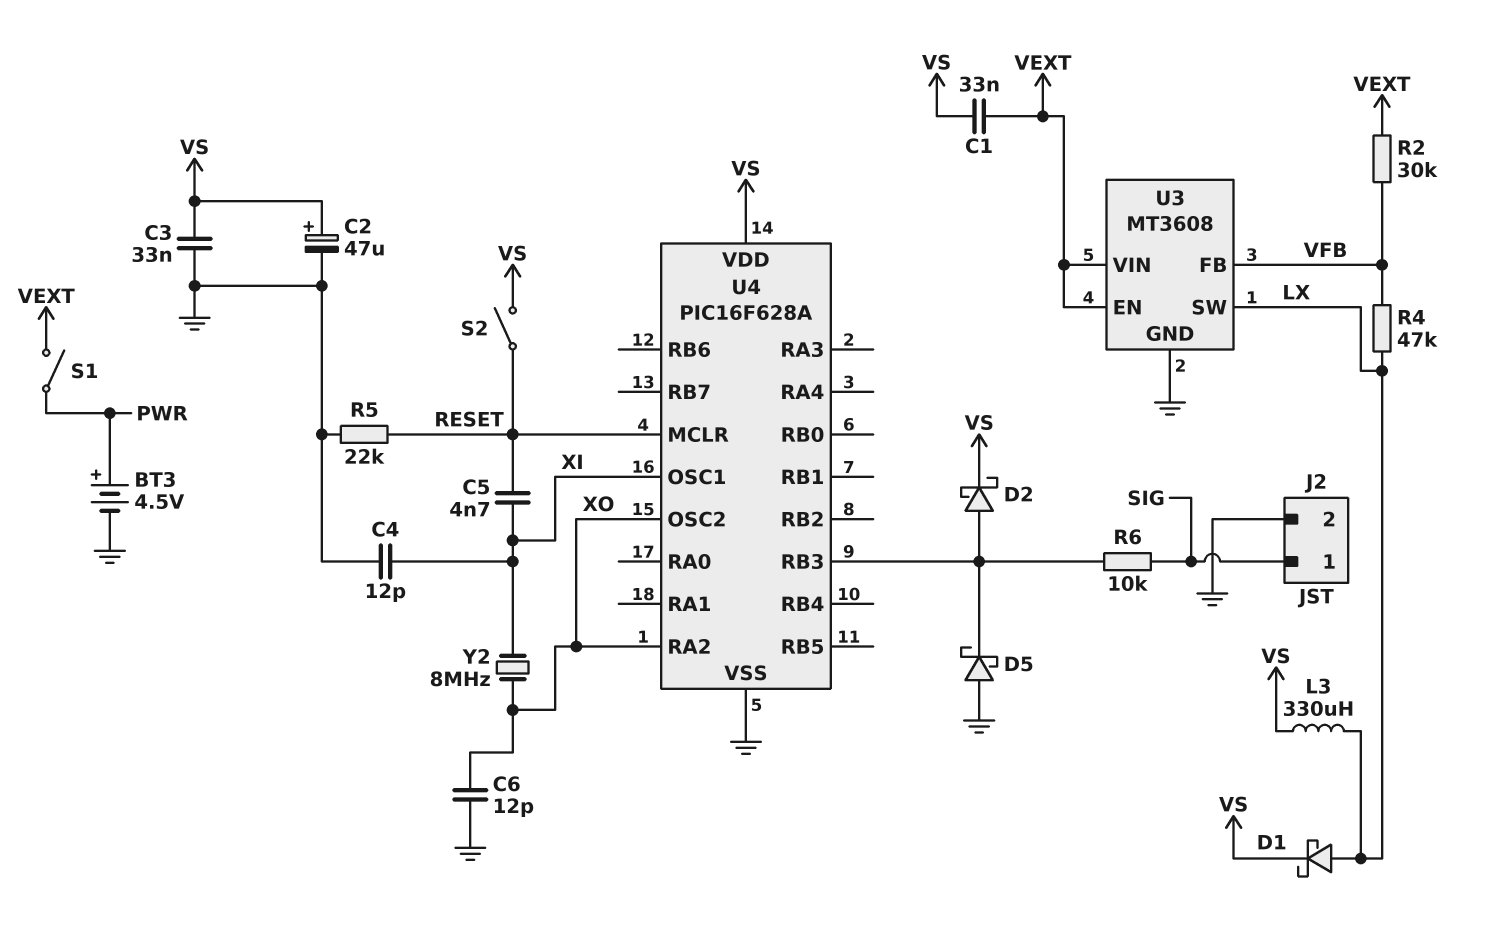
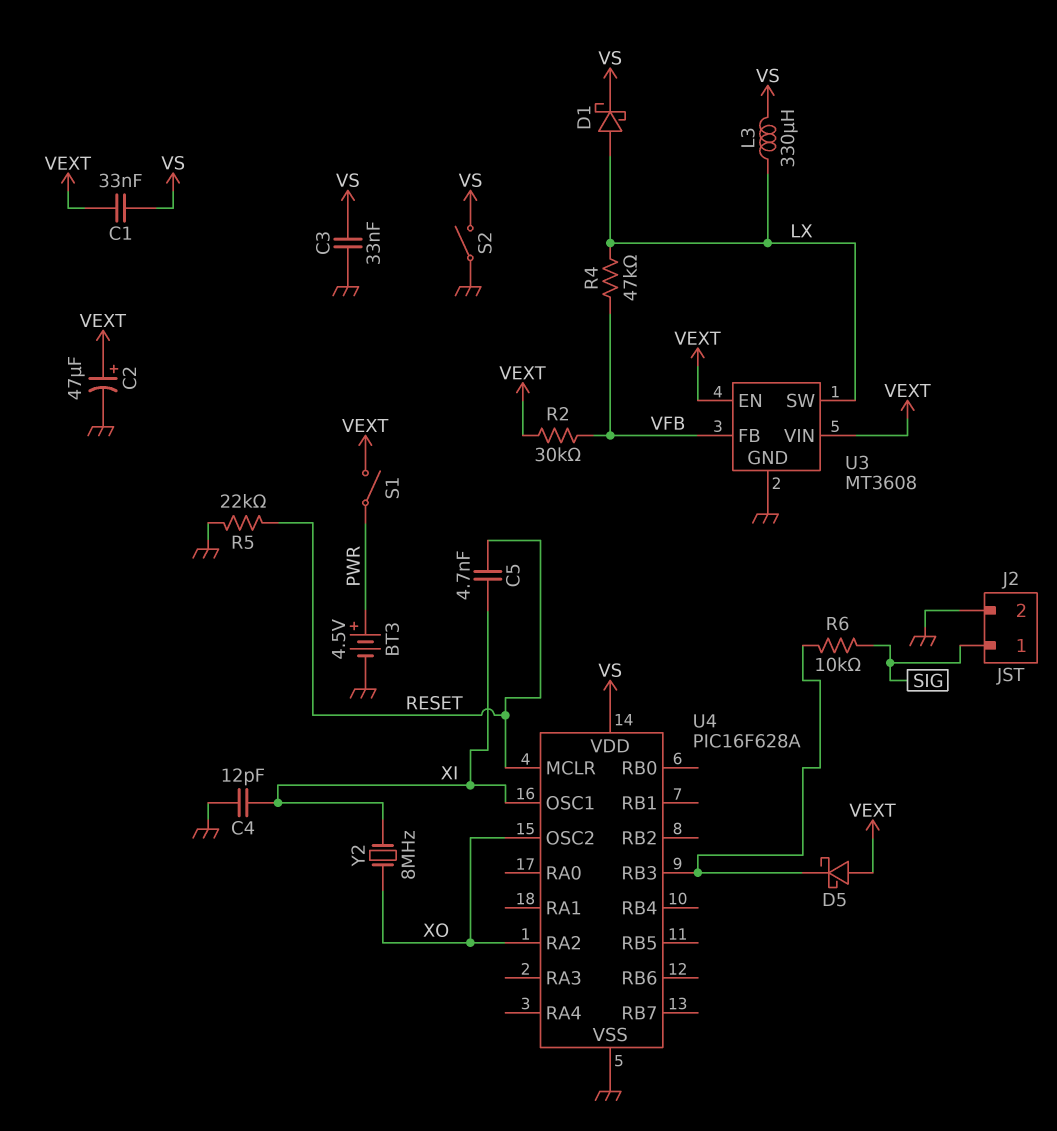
C2: 47uF (plus VS, minus GND) -> 47uF (plus VEXT, minus GND)
C6: 12pF (GND, XO) -> none
D2: schottky (A U4/RB3, K VS) -> none
D5: schottky (A GND, K U4/RB3) -> schottky (A VEXT, K U4/RB3)
S2: switch (RESET, VS) -> switch (GND, VS)

